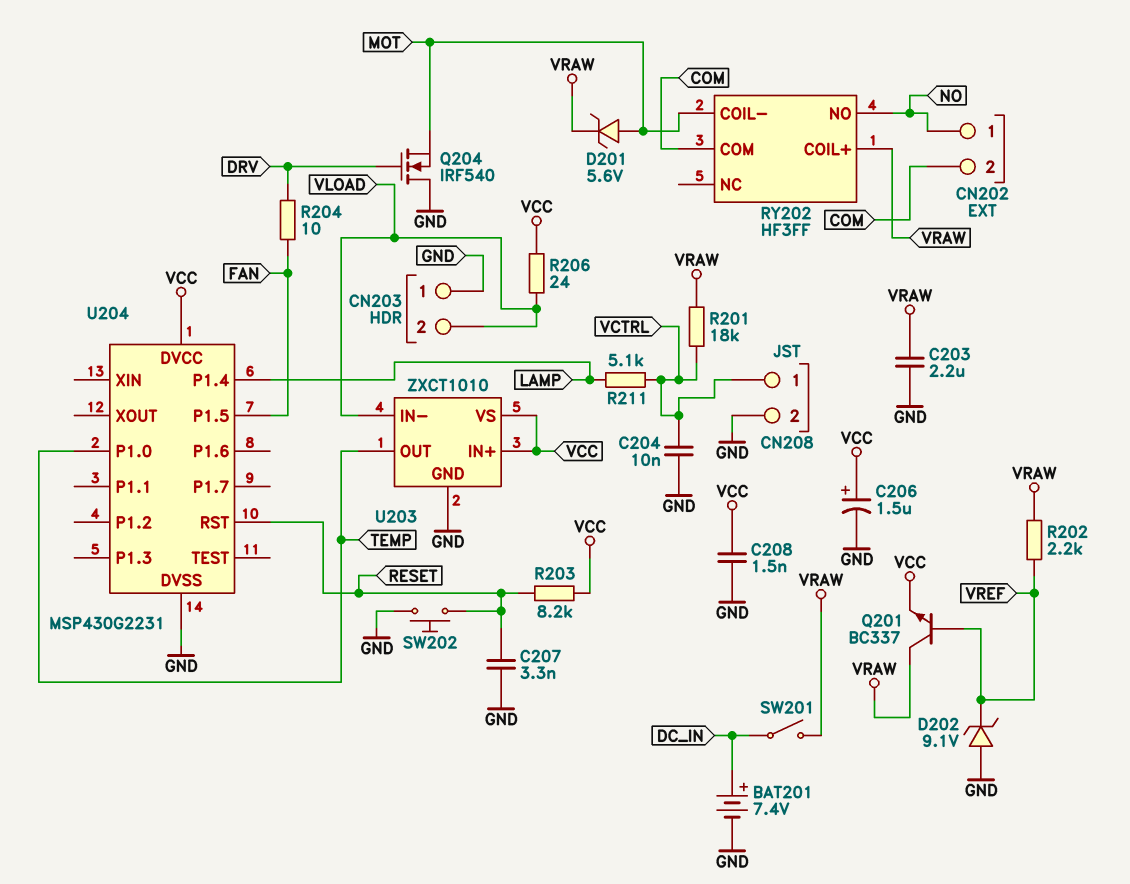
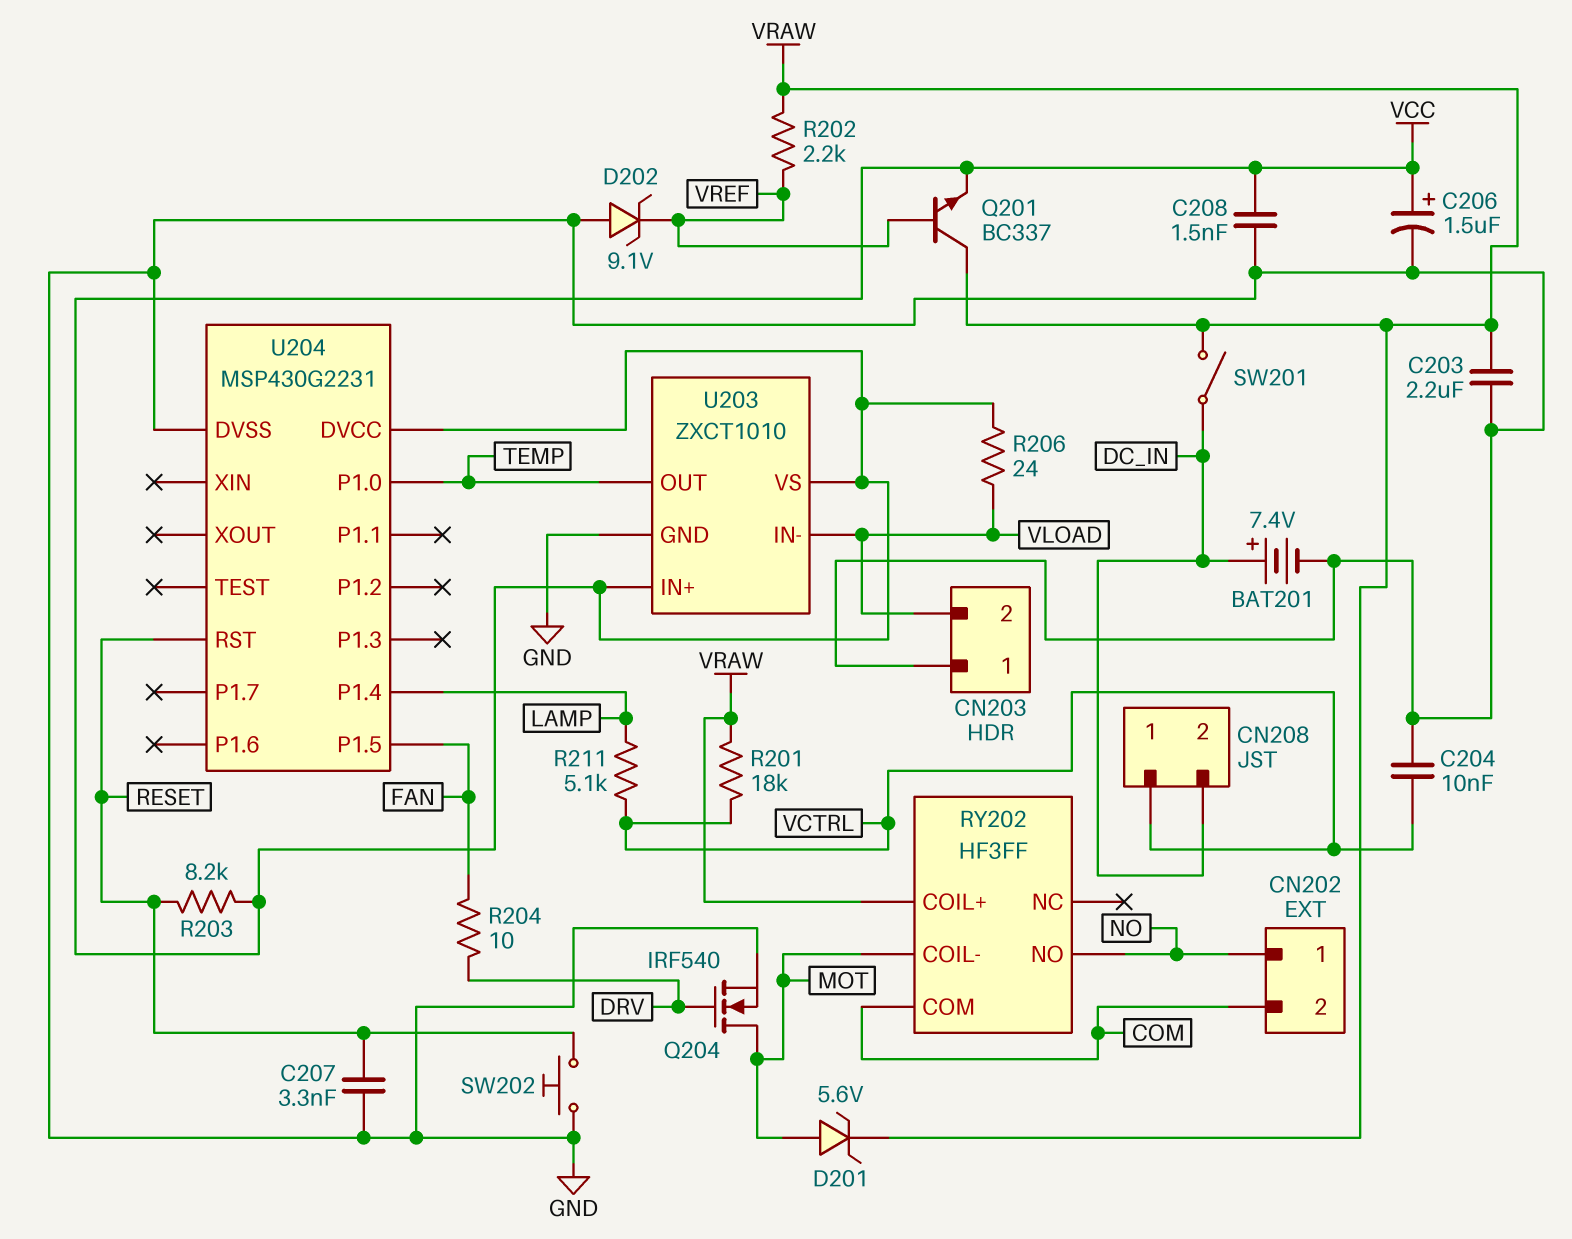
CN208 pin 2: GND -> DC_IN
Q204: NMOS IRF540 (G DRV, D GND, S MOT) -> NMOS IRF540 (G DRV, D MOT, S GND)

